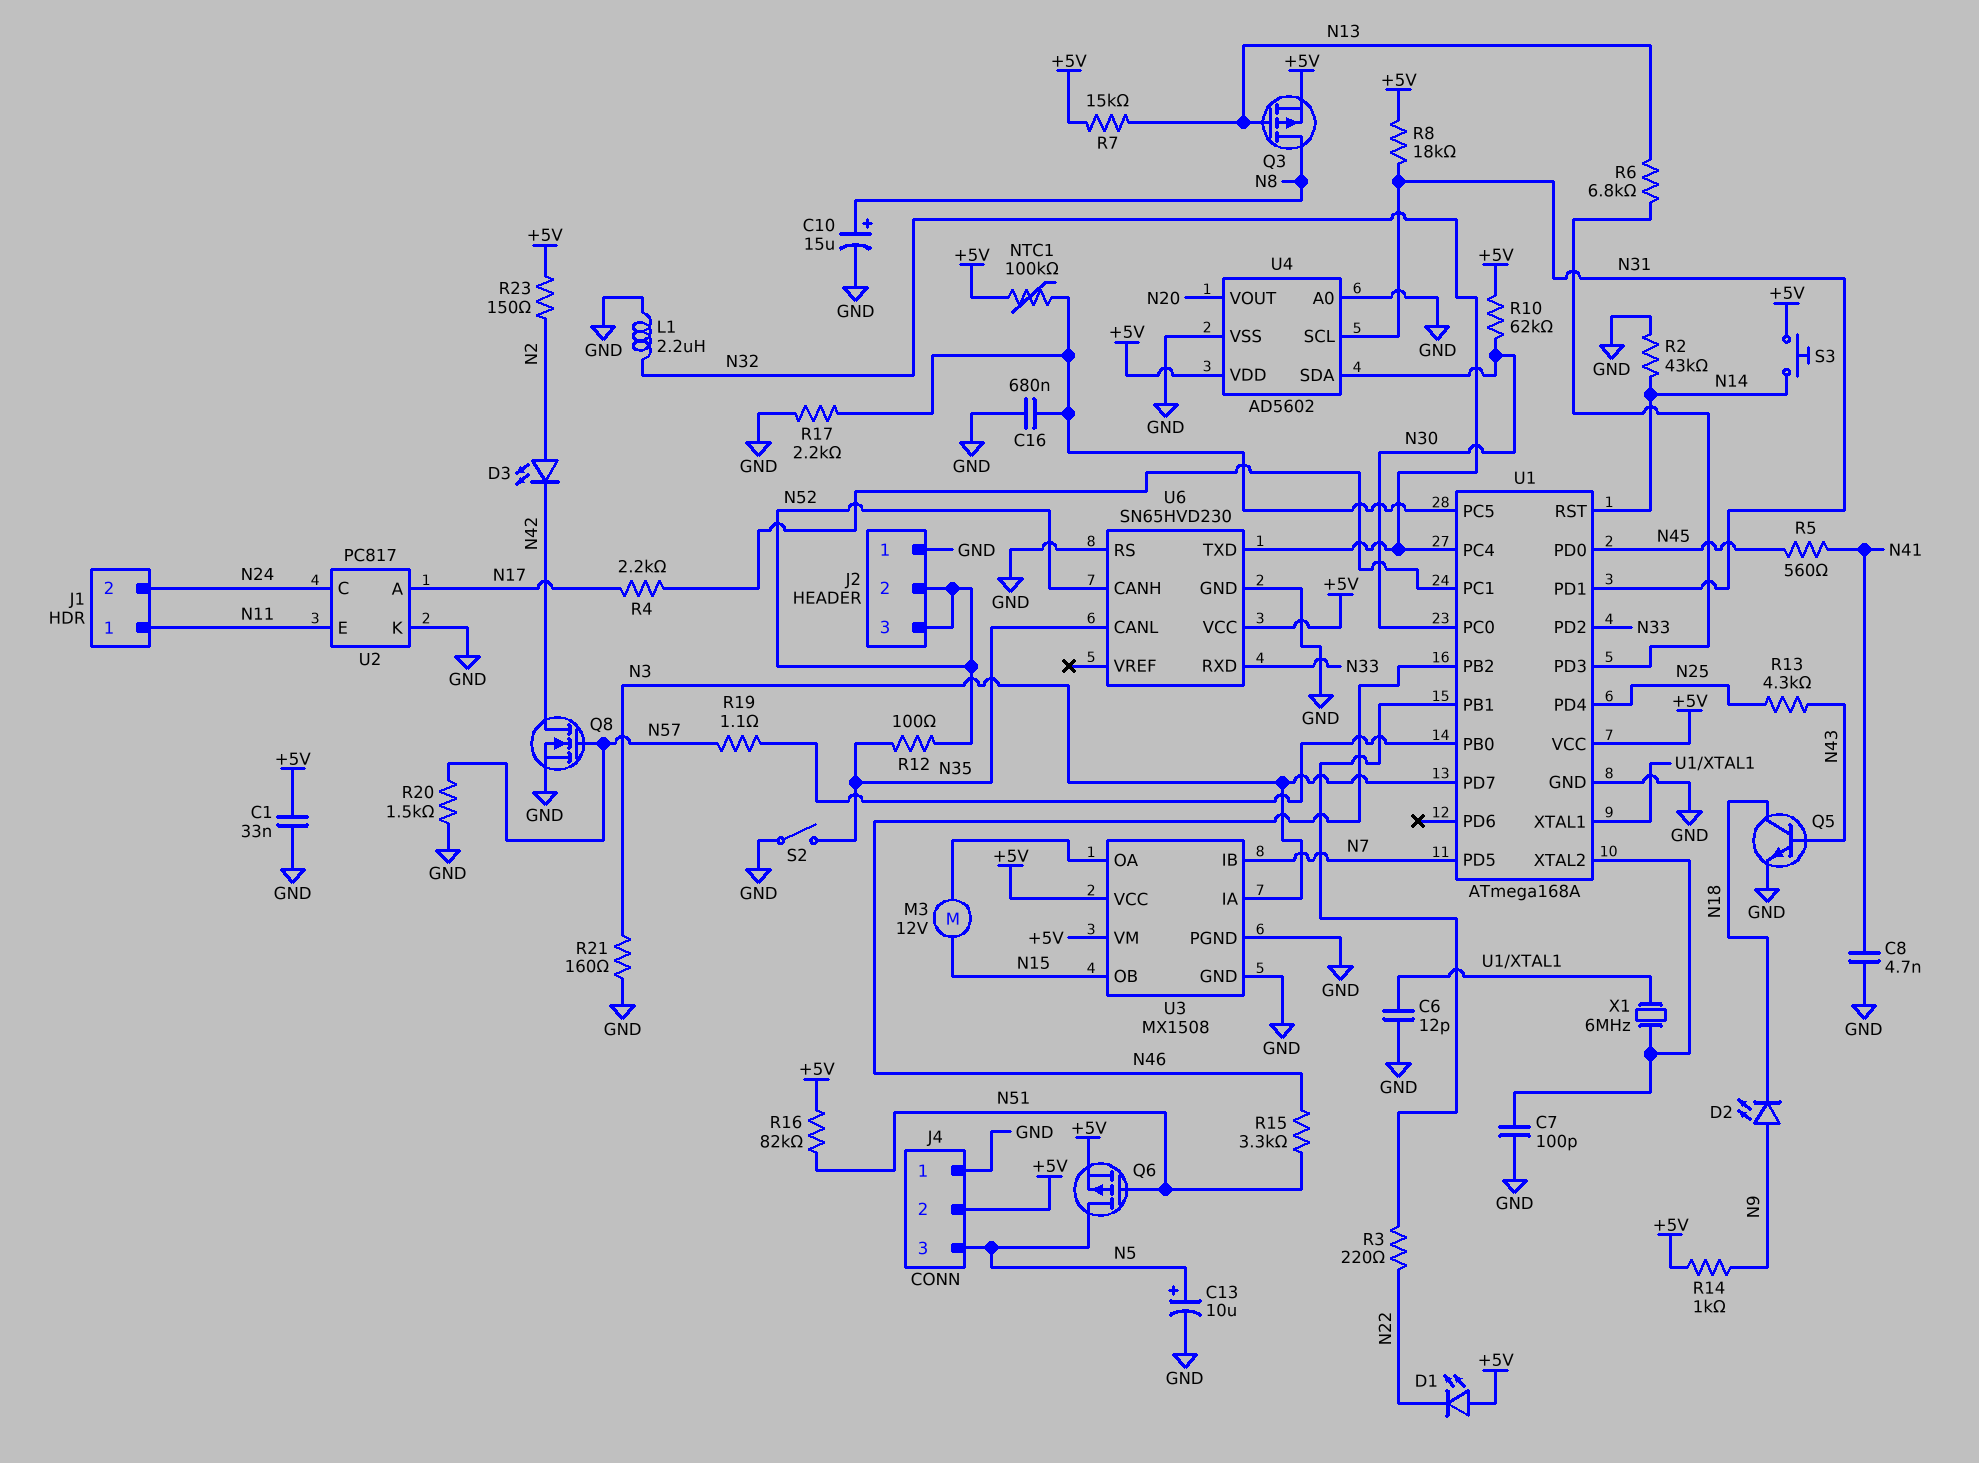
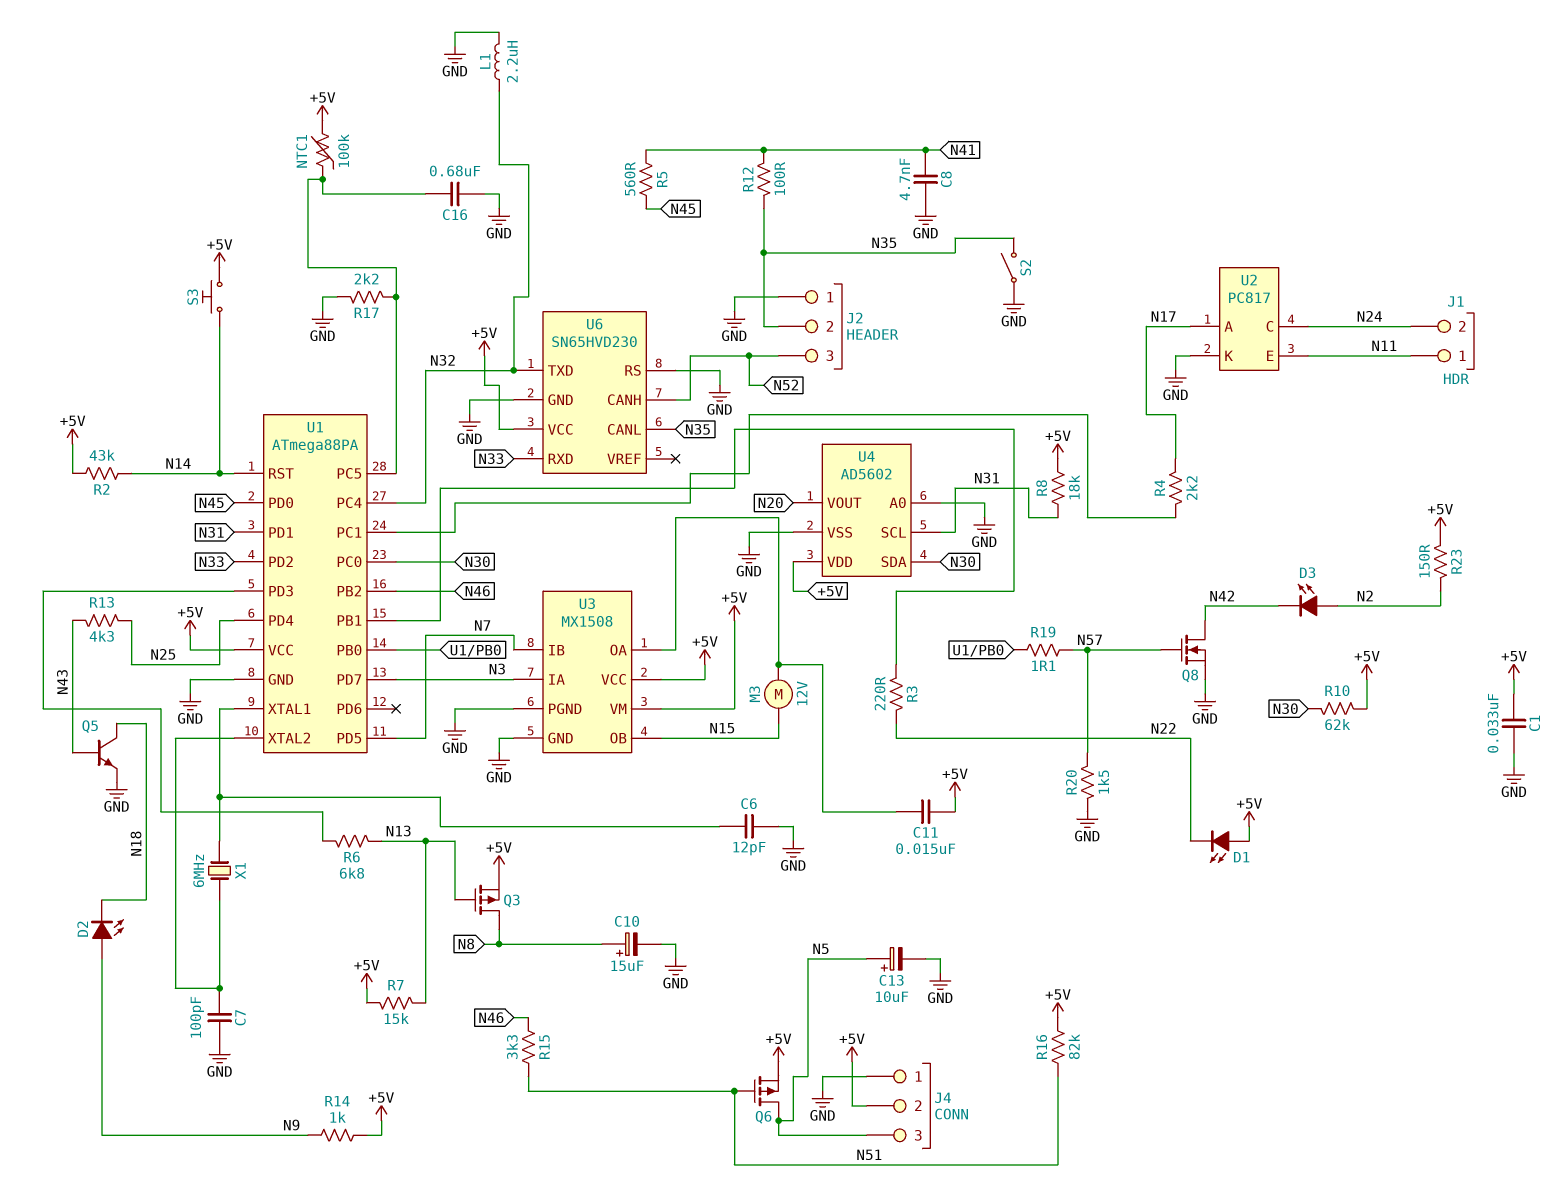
C11: none -> 15nF (+5V, U3/OA)
J2 pin 2: N52 -> N35
R2: 43k (GND, N14) -> 43k (+5V, N14)
R12: 100 (N35, N52) -> 100 (N35, N41)
R21: 160 (GND, N3) -> none
U1: ATmega168A -> ATmega88PA

